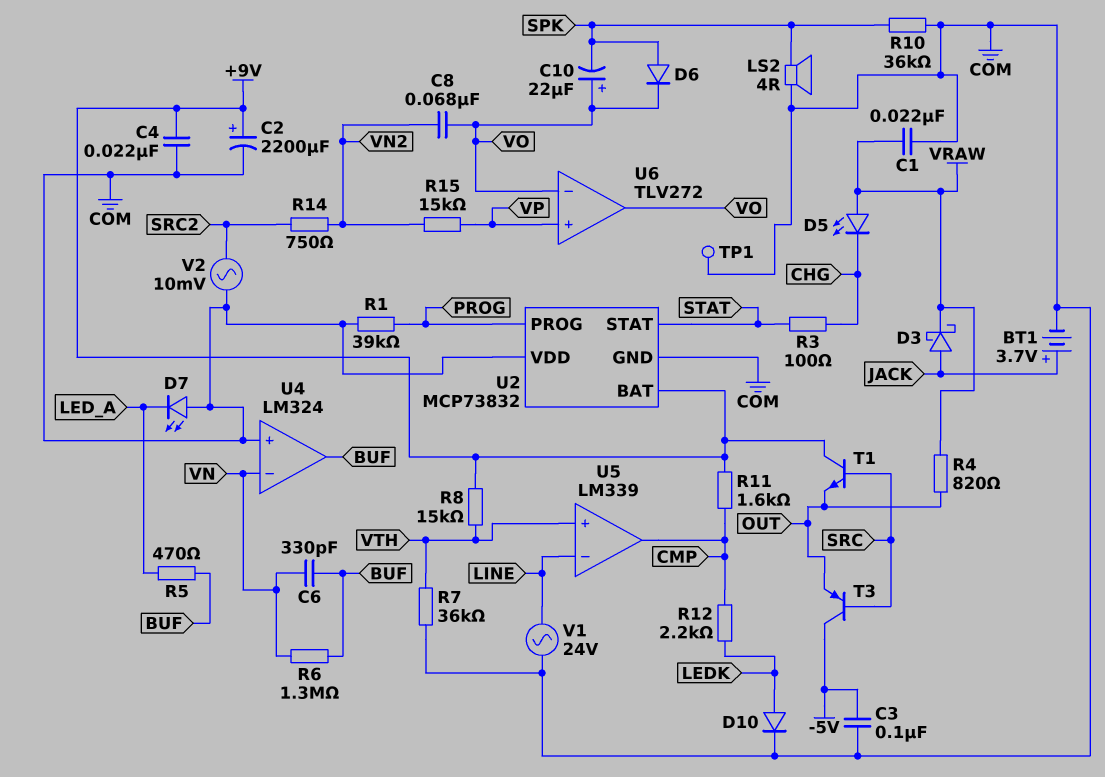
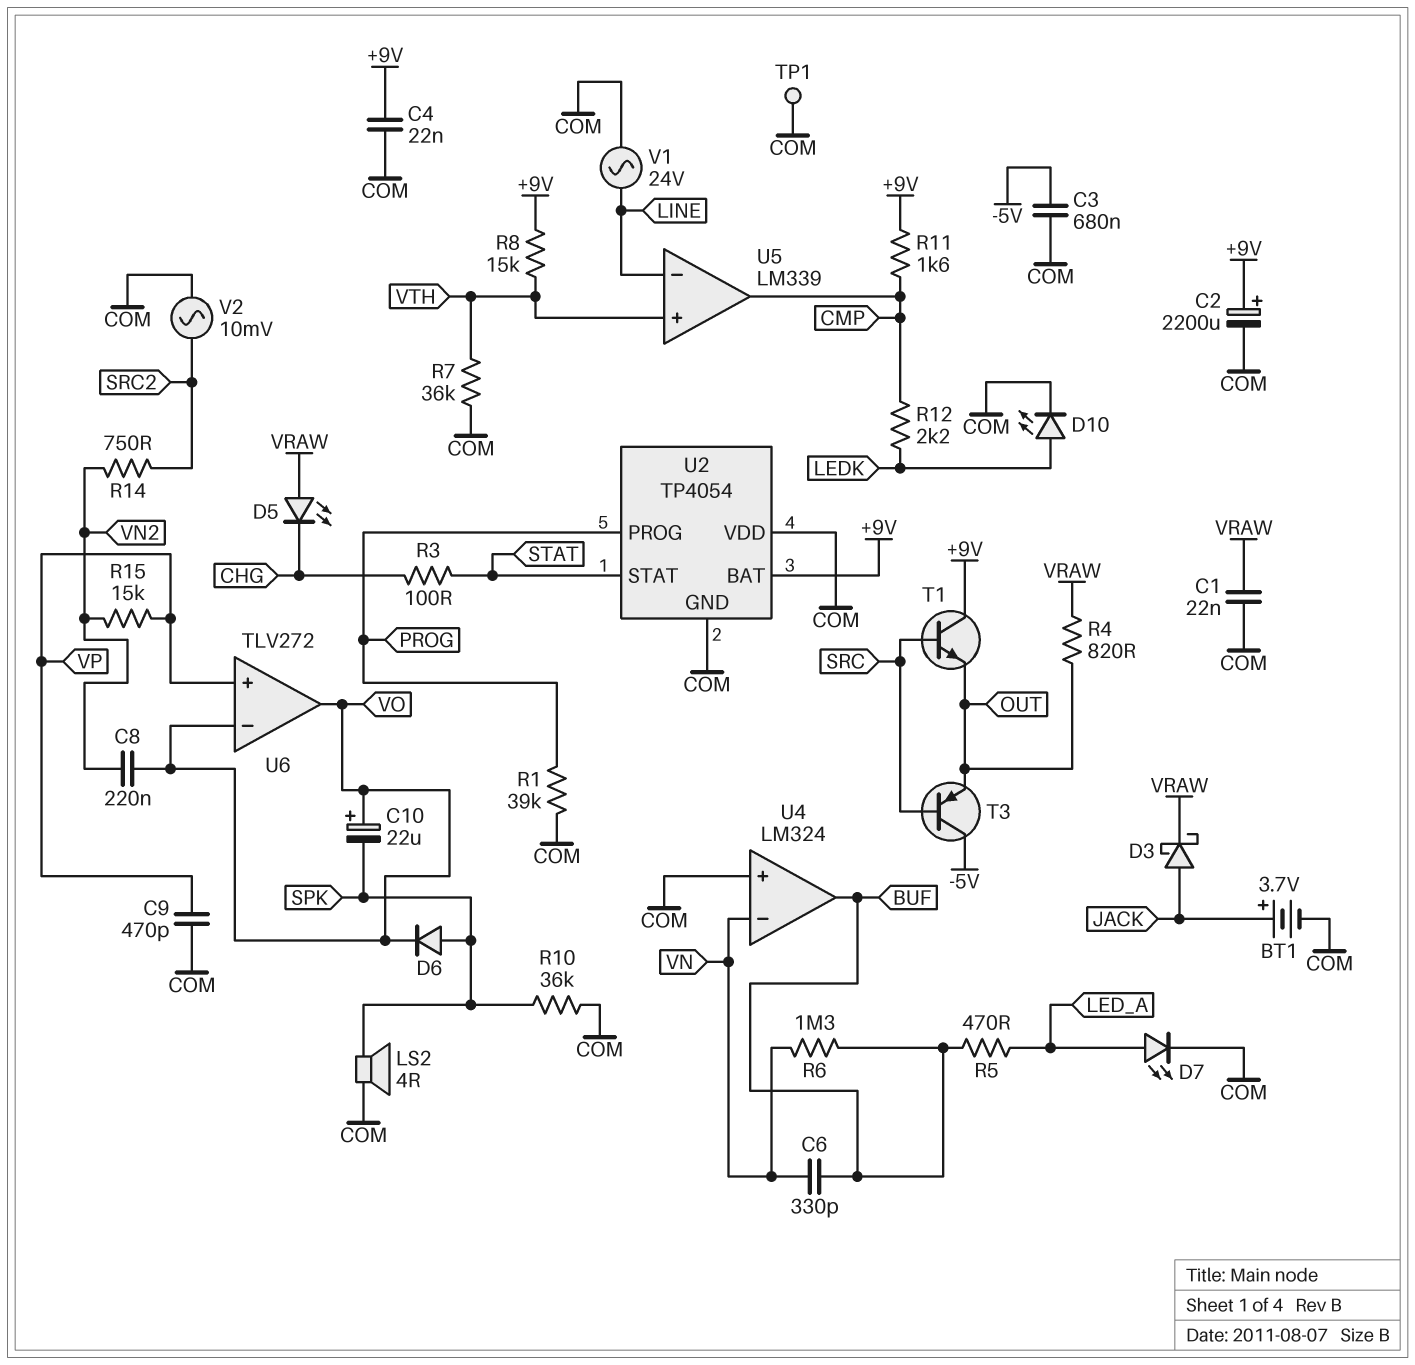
C3: 100nF (-5V, COM) -> 680nF (-5V, COM)
C8: 68nF (VN2, VO) -> 220nF (VN2, VO)
C9: none -> 470pF (COM, VP)
D7: LED (A COM, K LED_A) -> LED (A LED_A, K COM)
D10: diode (A LEDK, K COM) -> LED (A LEDK, K COM)
U2: MCP73832 -> TP4054

